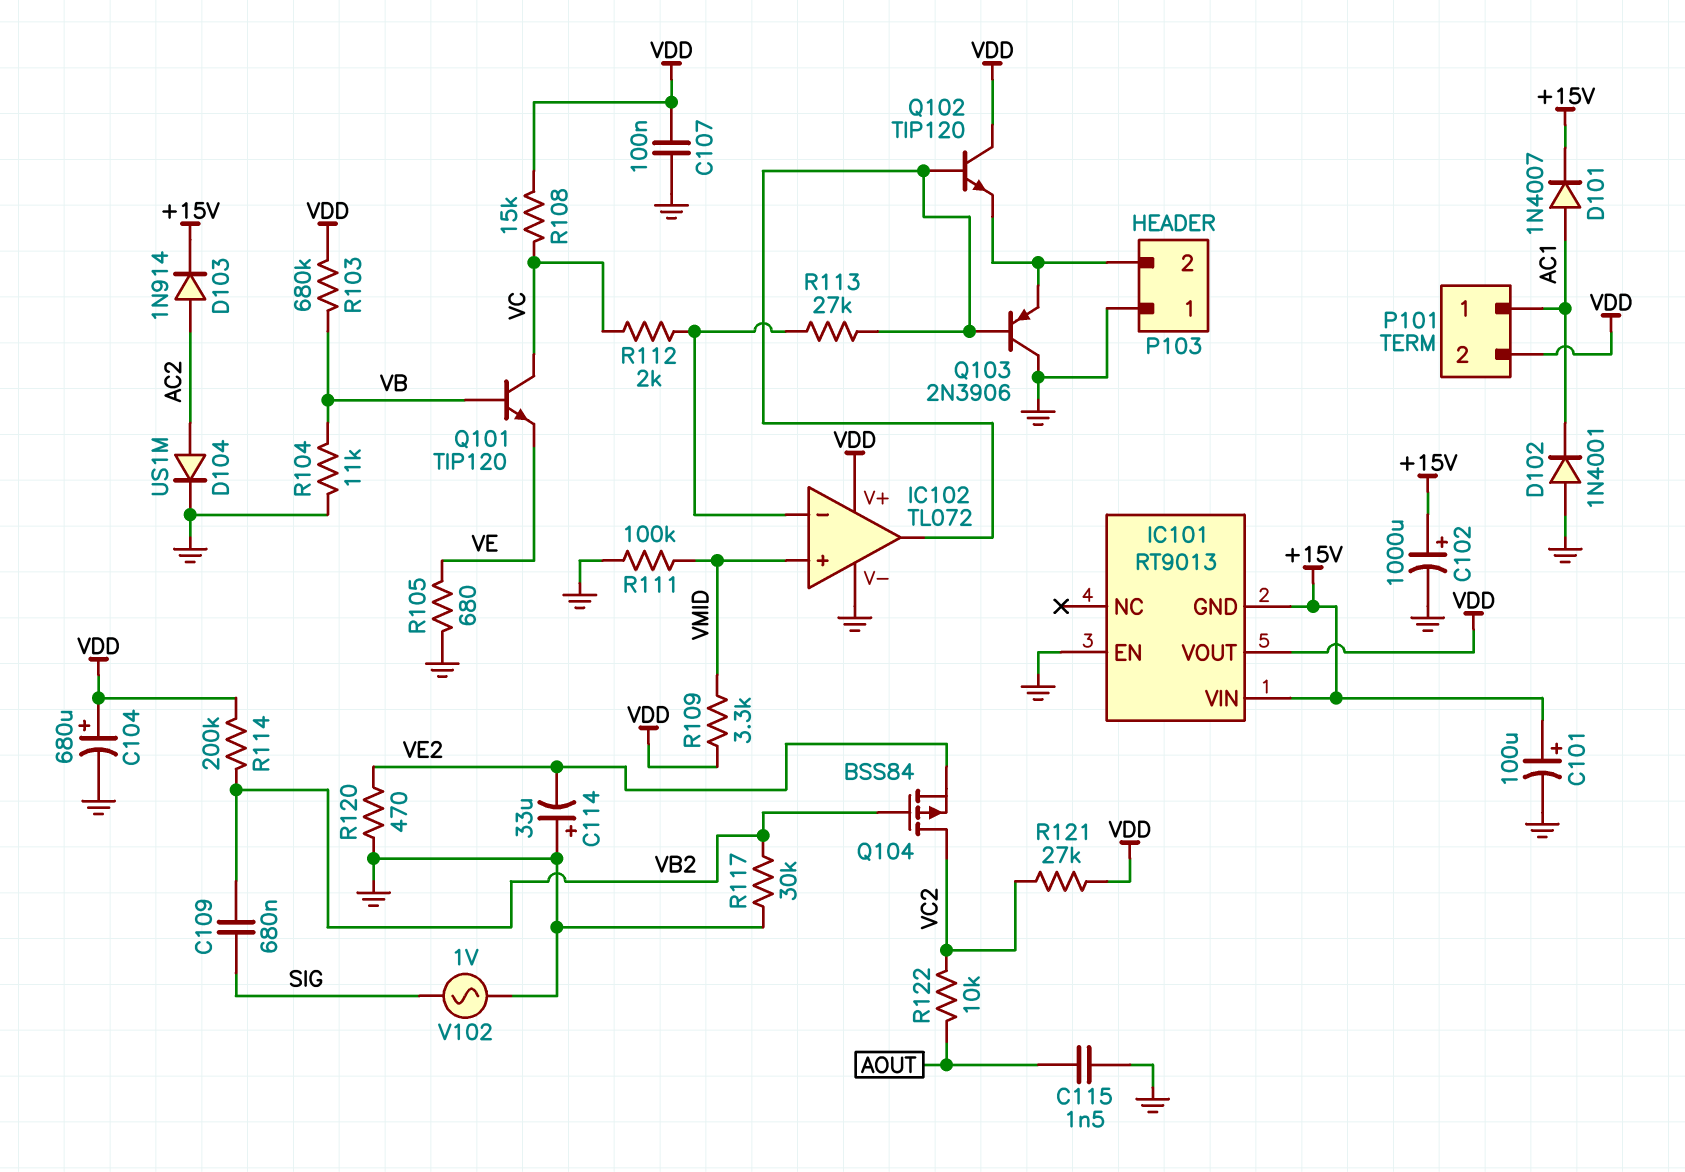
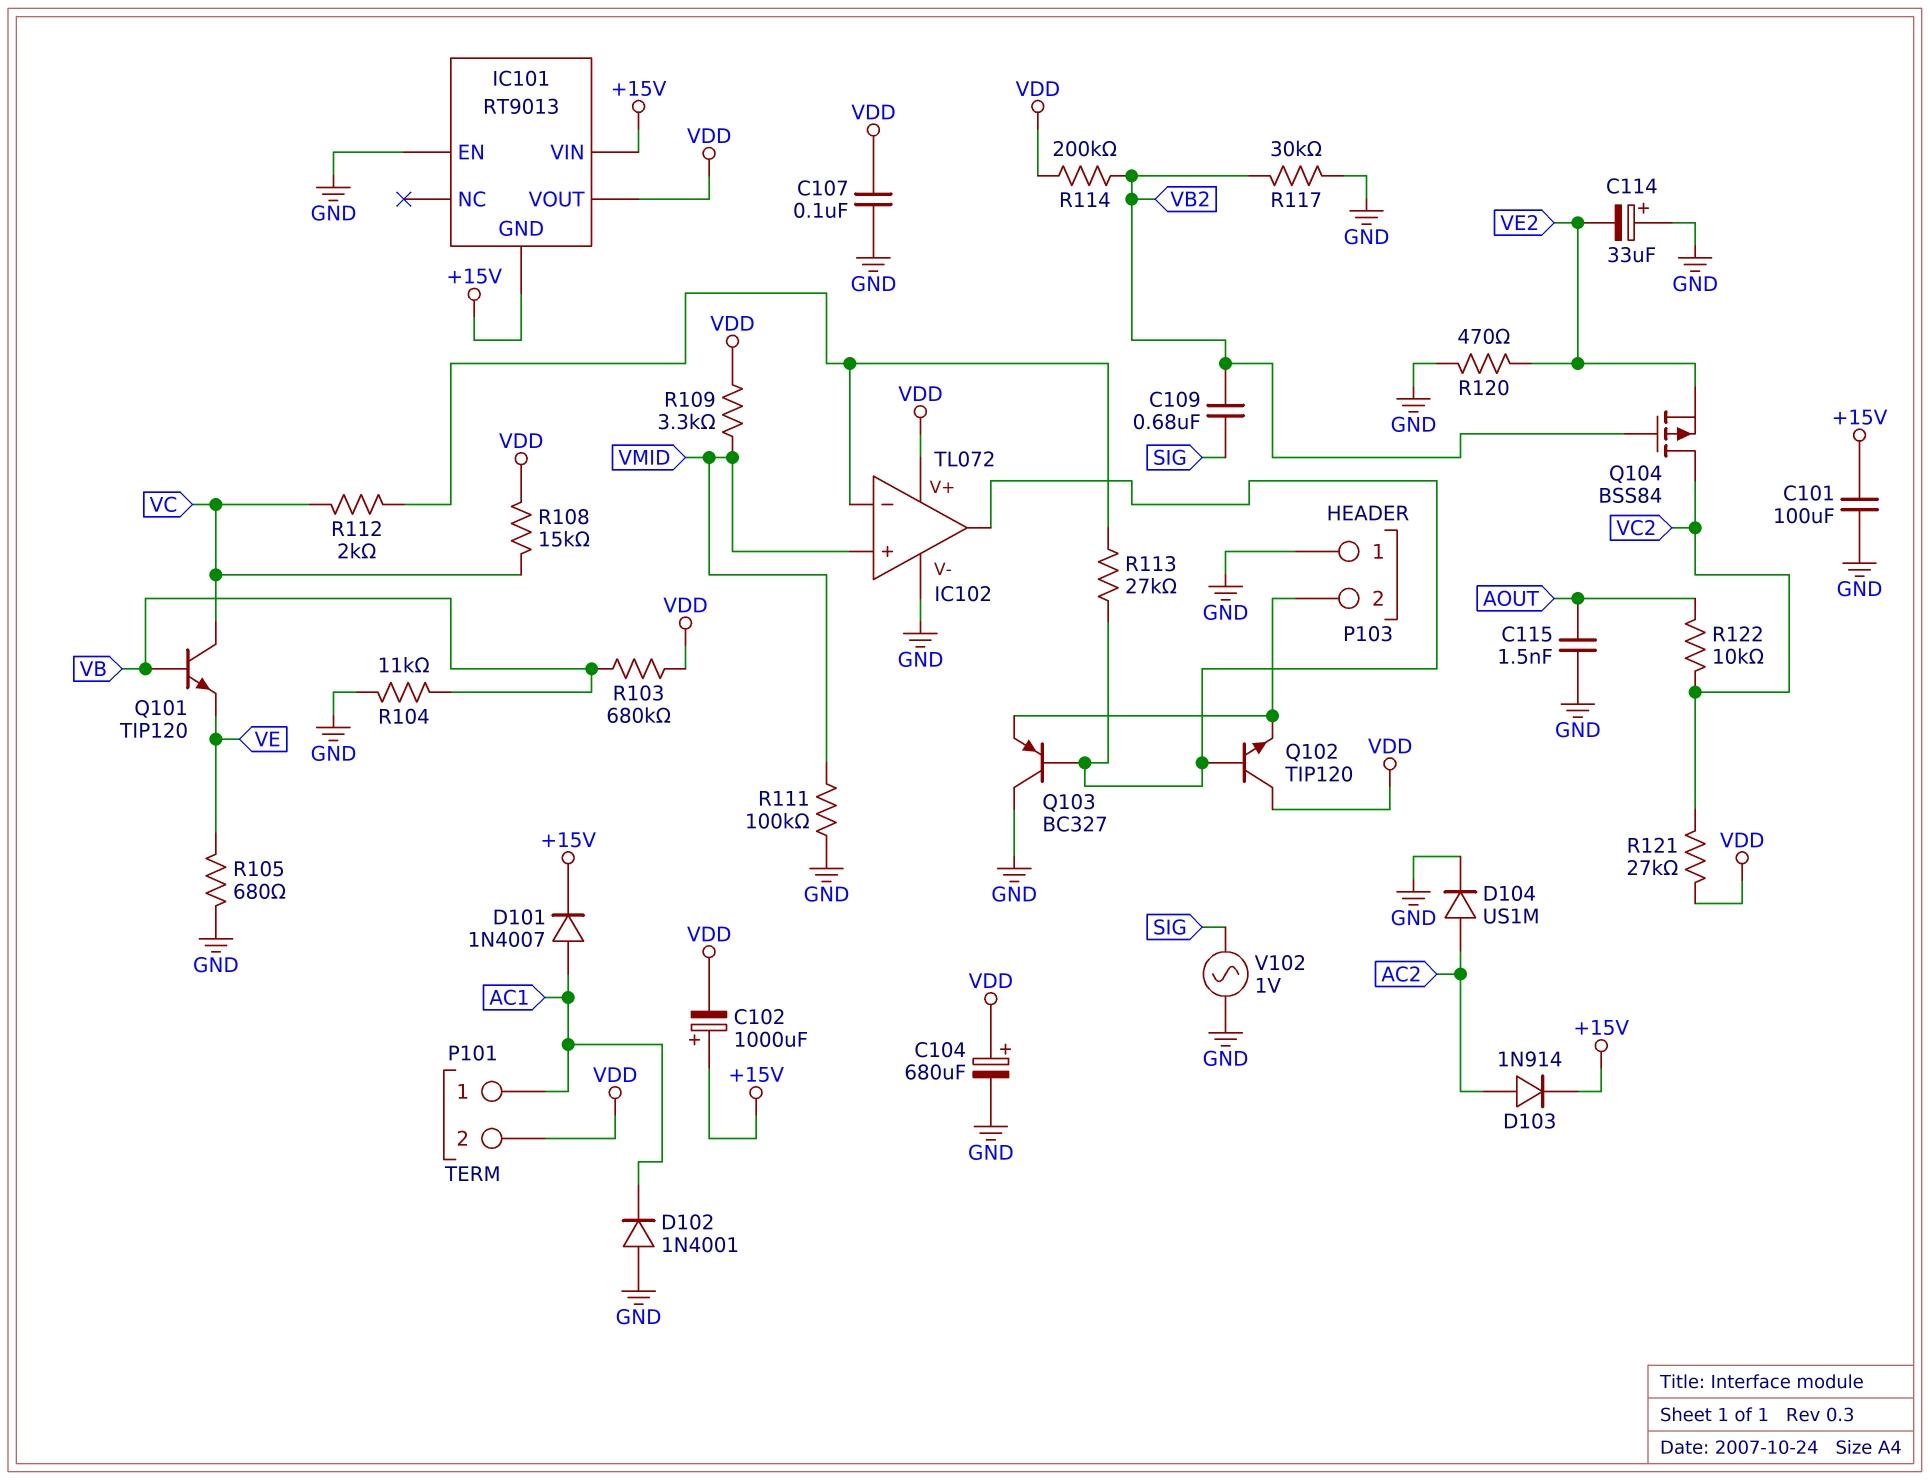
C101: 100uF (plus +15V, minus GND) -> 100uF (+15V, GND)
C102: 1000uF (plus +15V, minus GND) -> 1000uF (plus +15V, minus VDD)
Q103: PNP 2N3906 (B IC102/out, C GND, E P103/2) -> PNP BC327 (B IC102/out, C GND, E P103/2)

